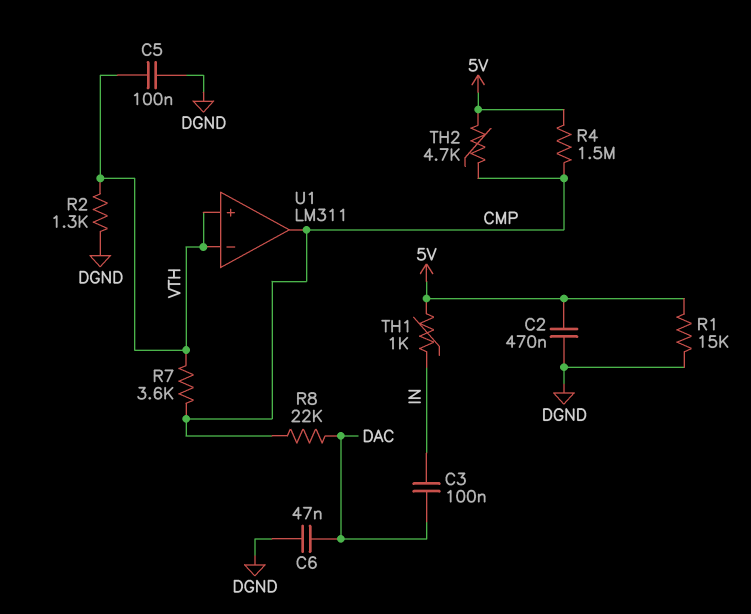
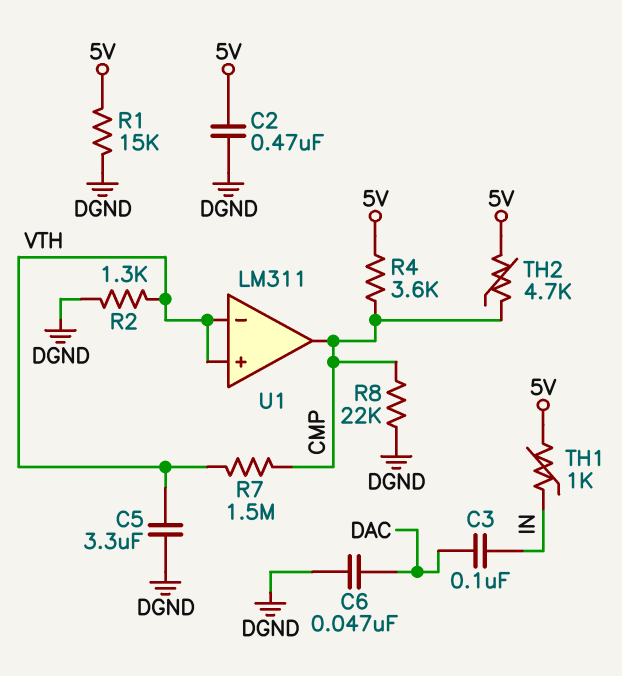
C5: 100nF (DGND, VTH) -> 3.3uF (DGND, VTH)
R4: 1.5M (5V, CMP) -> 3.6k (5V, CMP)
R7: 3.6k (CMP, VTH) -> 1.5M (CMP, VTH)
R8: 22k (CMP, DAC) -> 22k (CMP, DGND)

